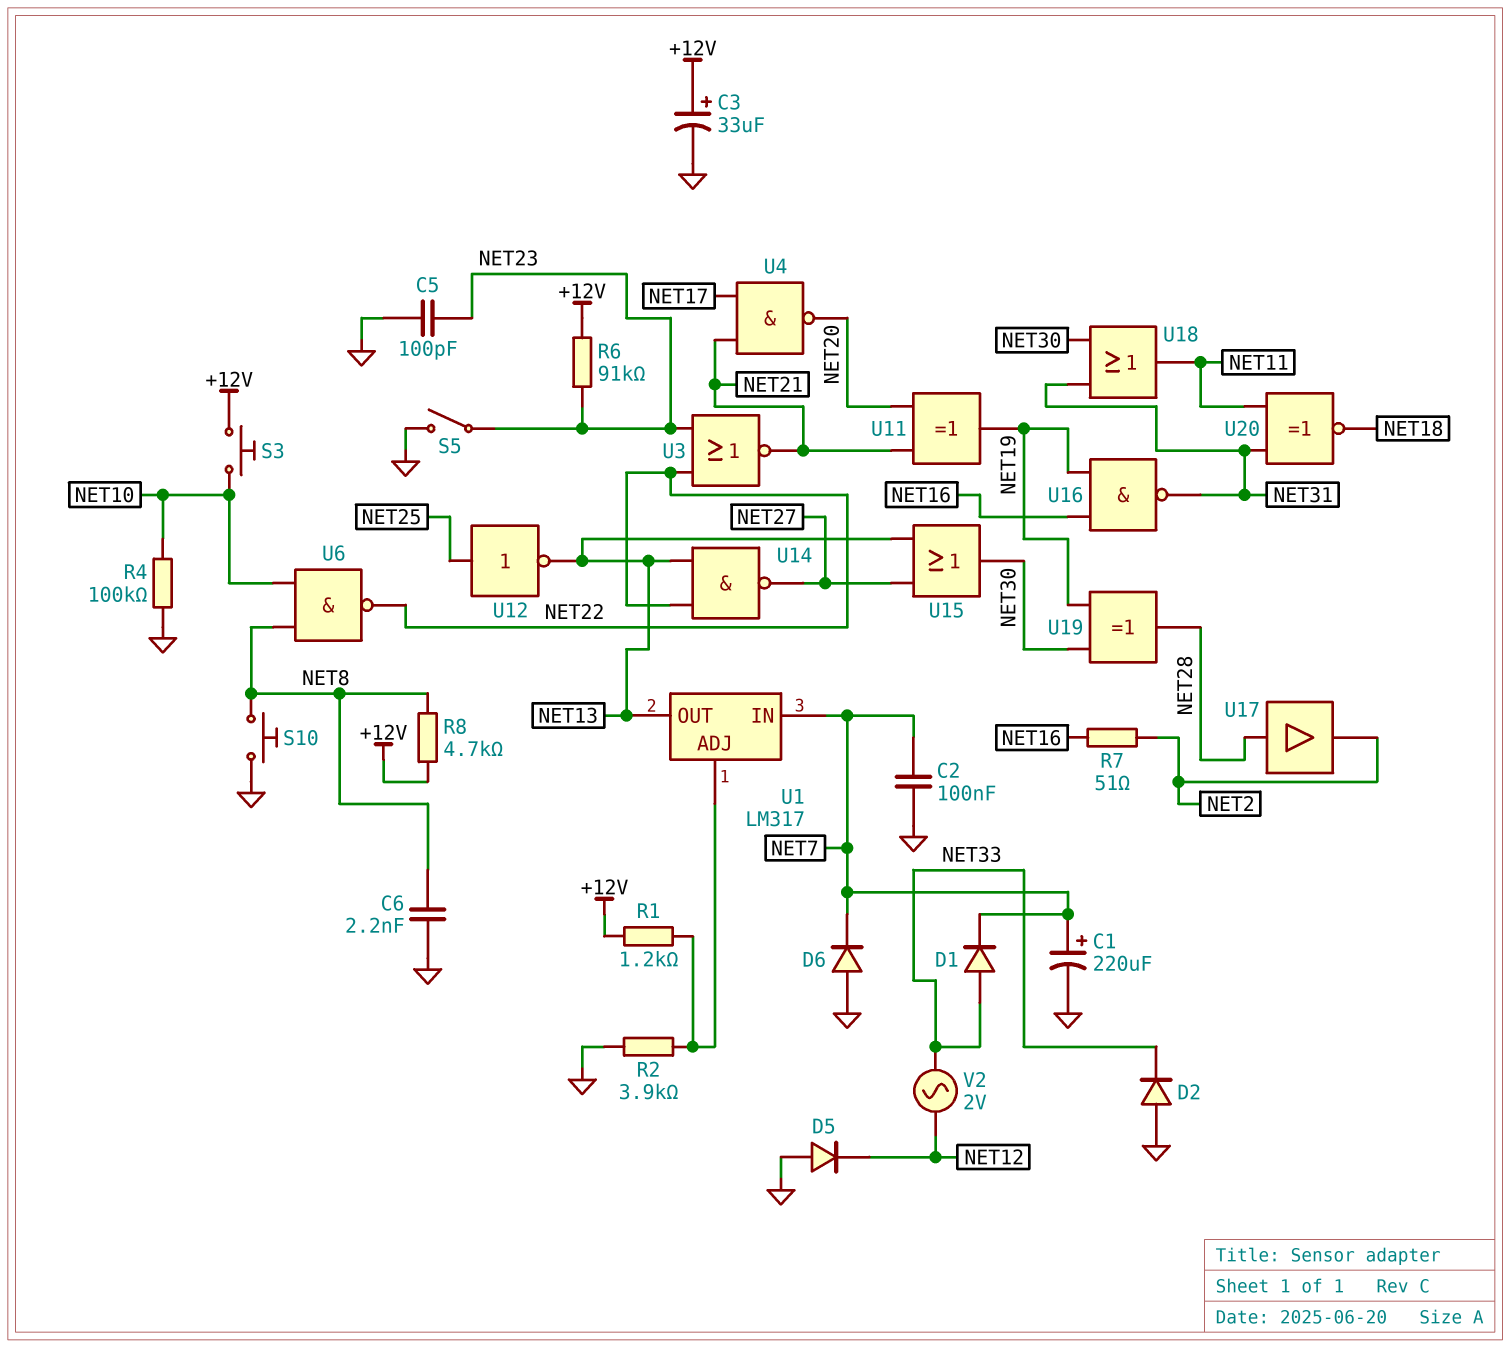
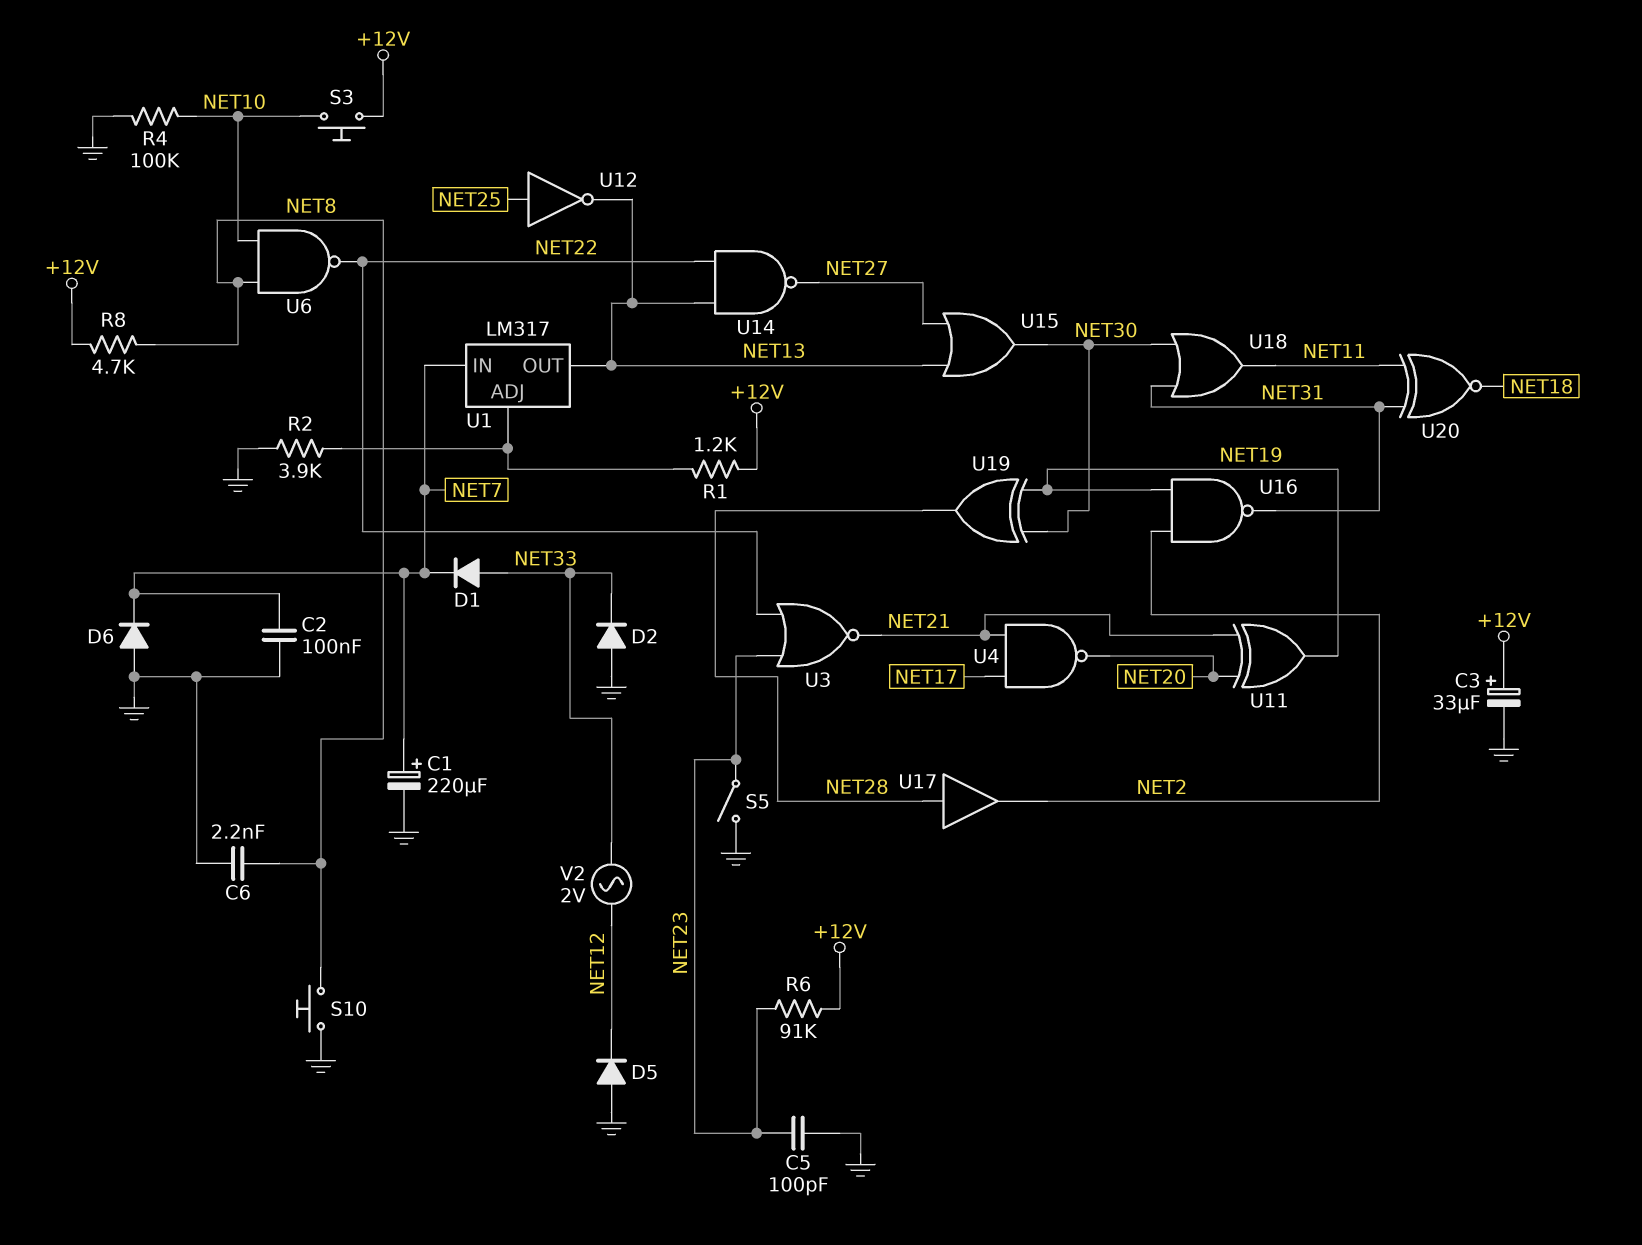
R7: 51 (NET2, NET16) -> none
U16: NAND (in NET16, in NET19, out NET31) -> NAND (in NET2, in NET19, out NET31)

